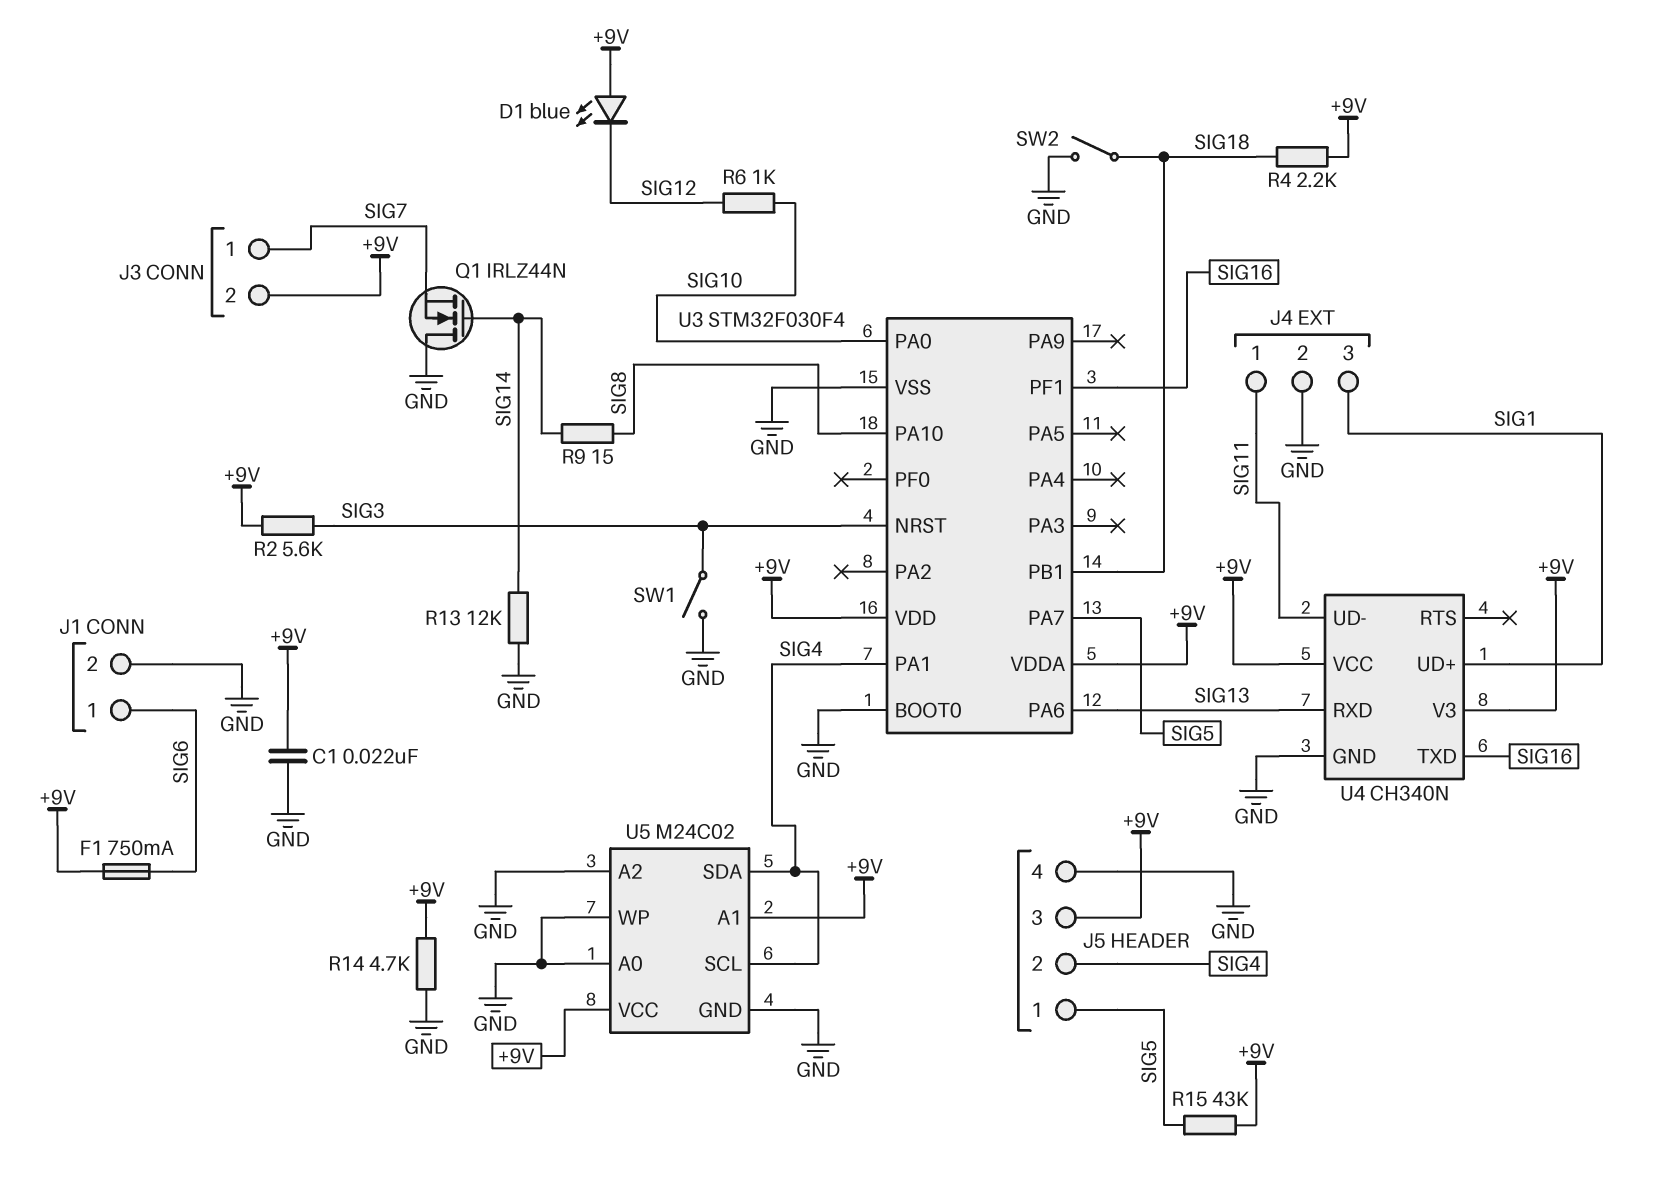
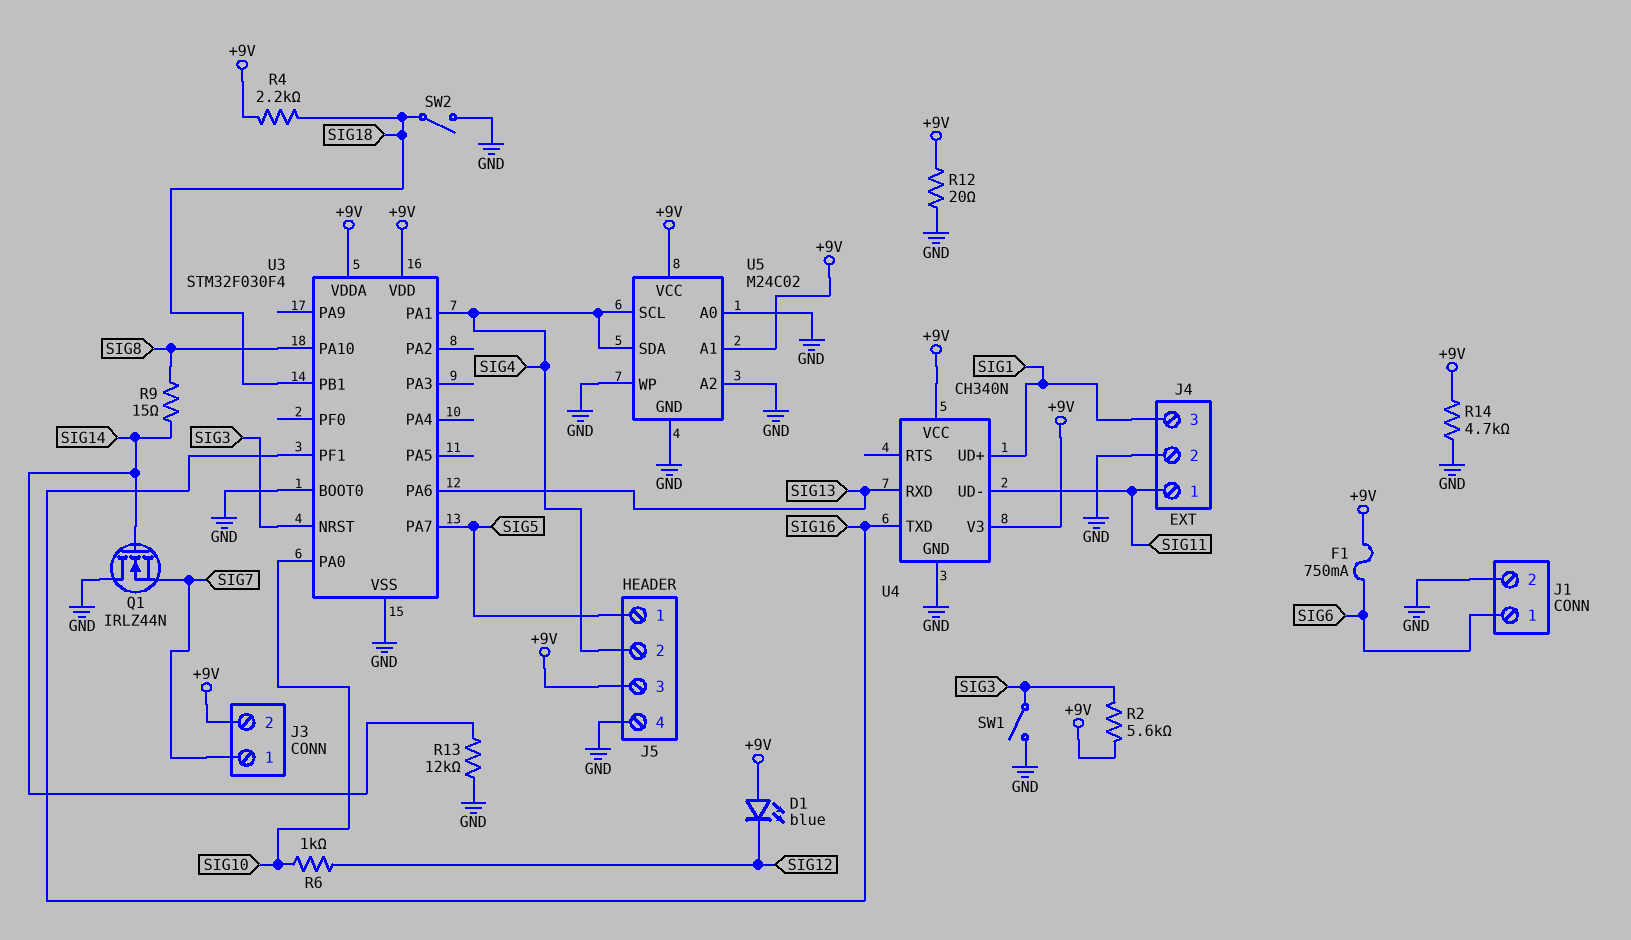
C1: 22nF (+9V, GND) -> none
R12: none -> 20 (+9V, GND)
R15: 43k (+9V, SIG5) -> none

